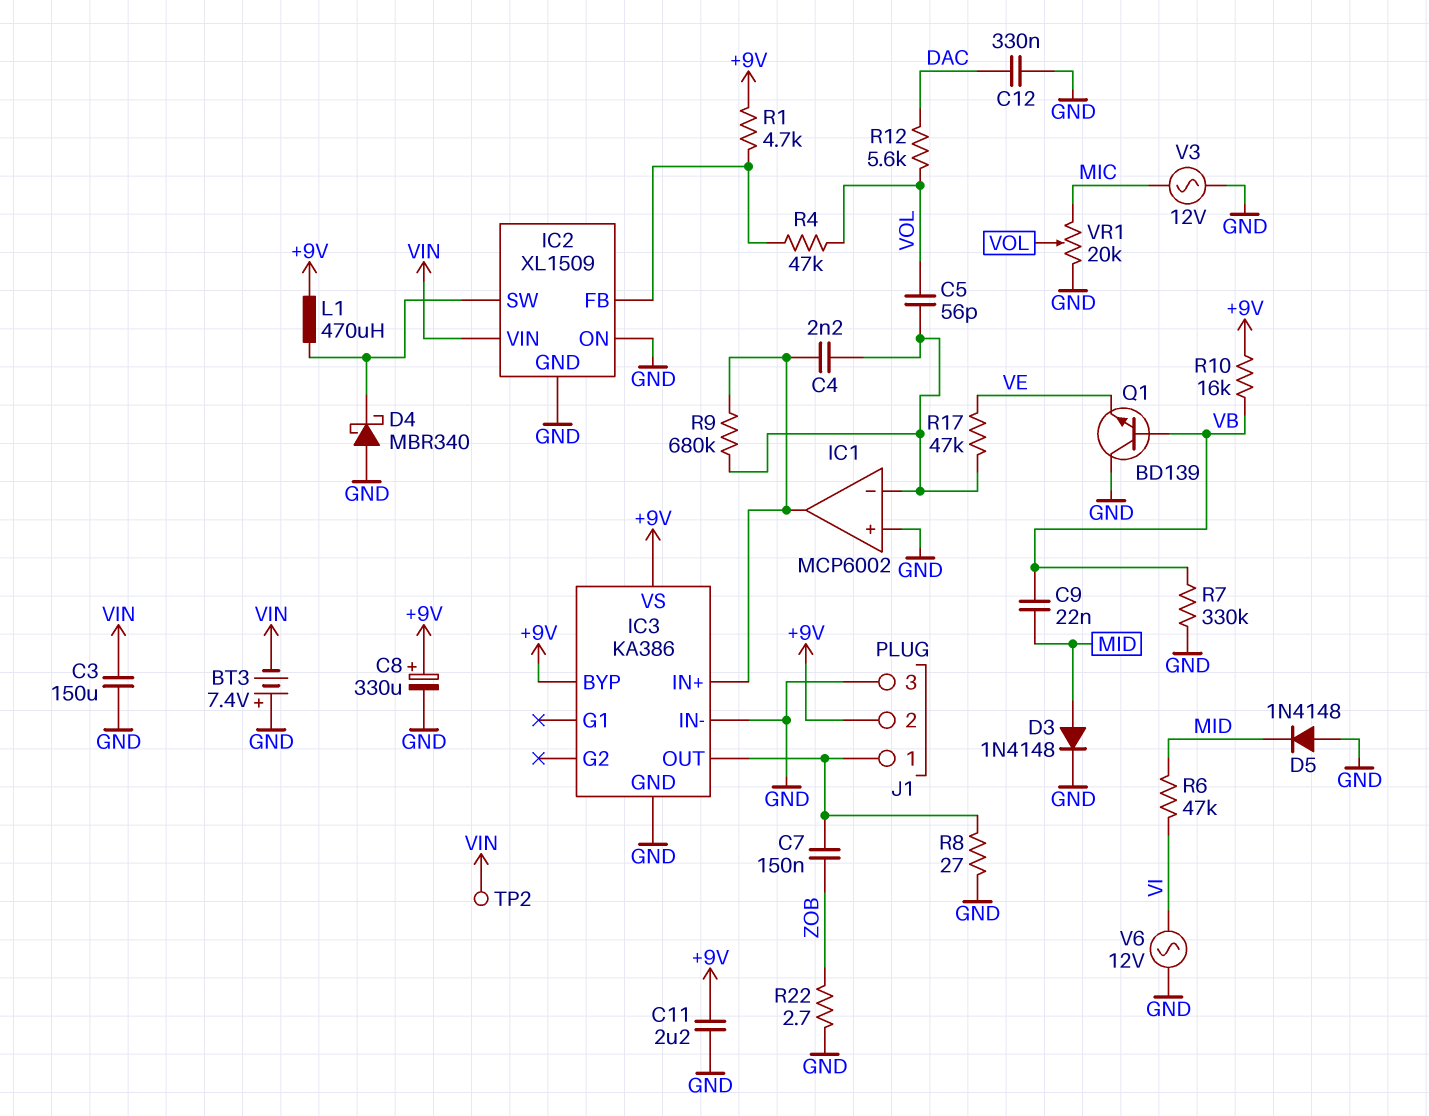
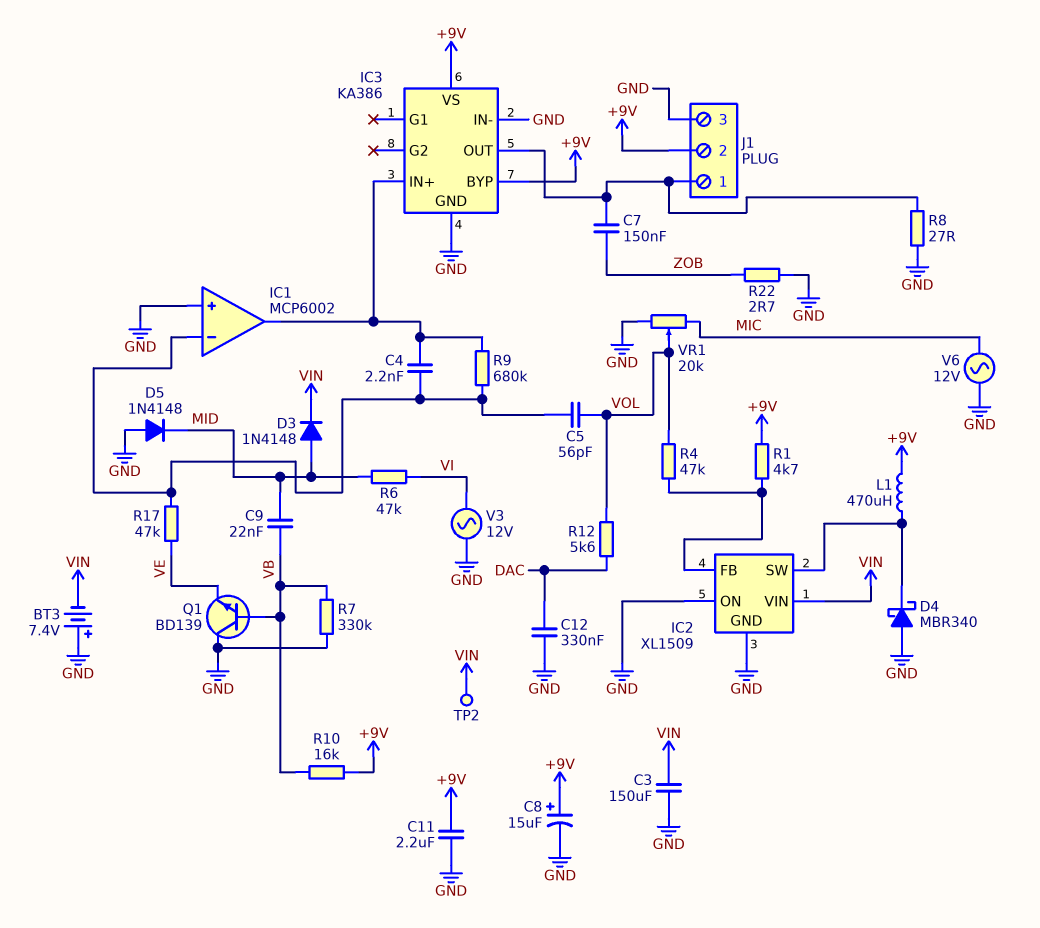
C8: 330uF (plus +9V, minus GND) -> 15uF (plus +9V, minus GND)
D3: diode 1N4148 (A MID, K GND) -> diode 1N4148 (A MID, K VIN)
V3: AC 12V (GND, MIC) -> AC 12V (GND, VI)
V6: AC 12V (GND, VI) -> AC 12V (GND, MIC)

